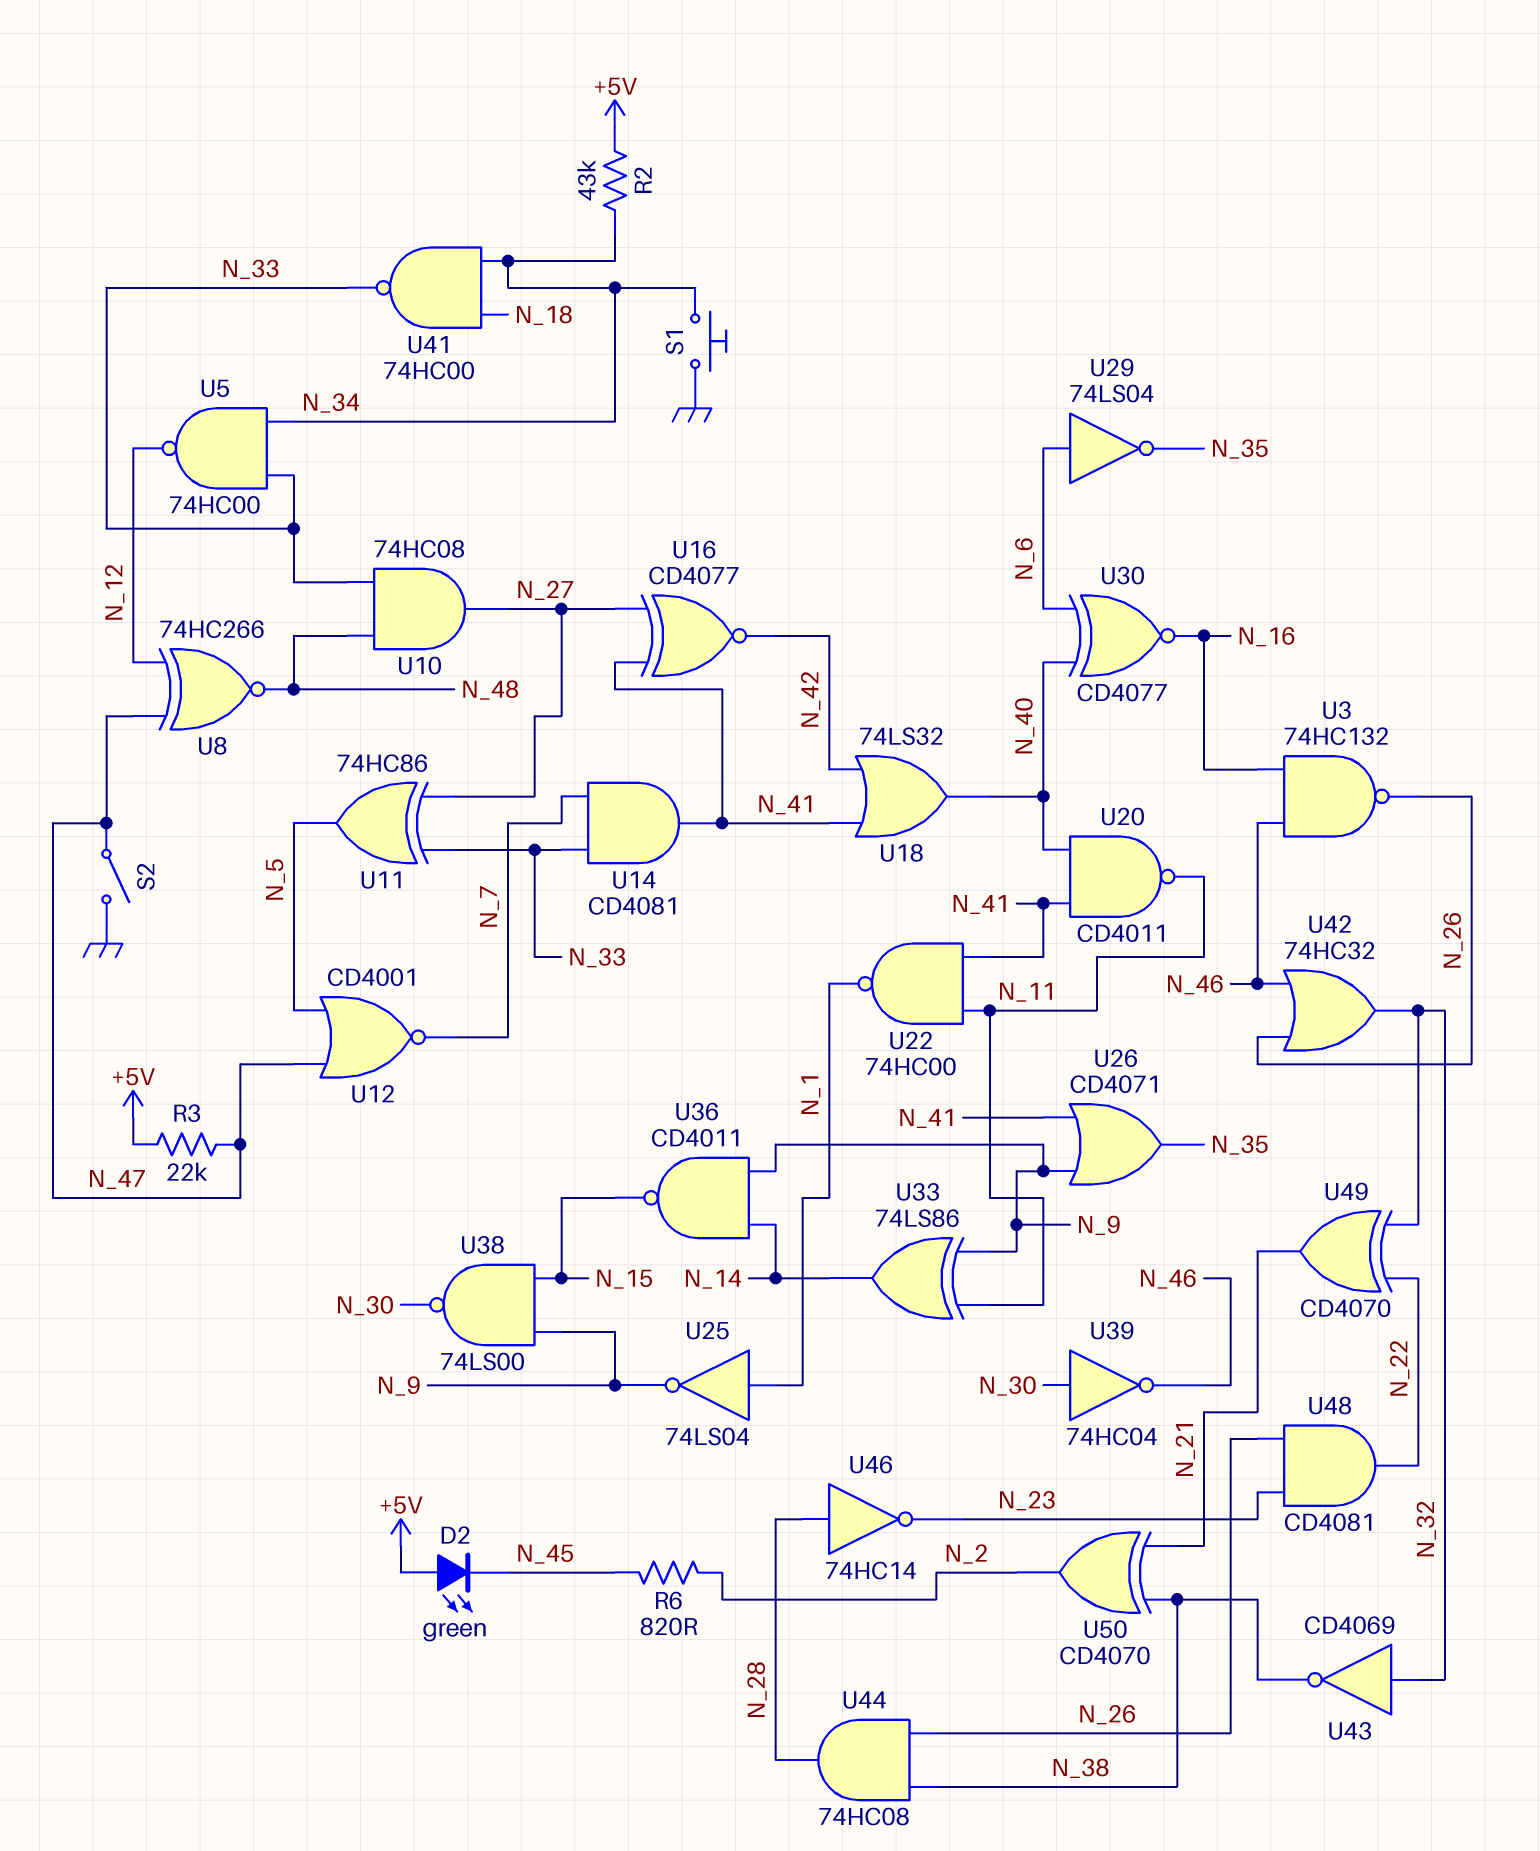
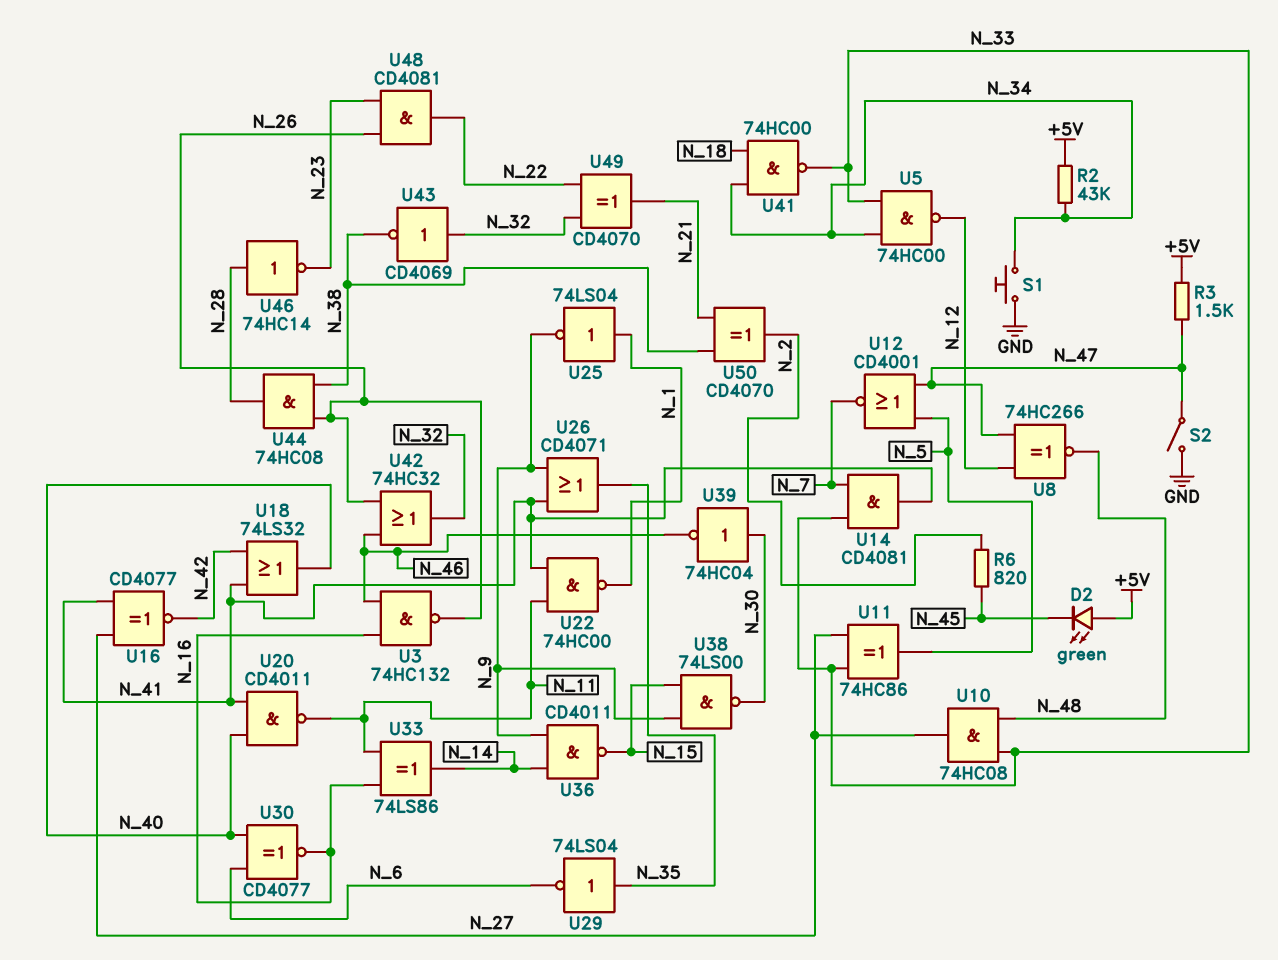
R3: 22k (+5V, N_47) -> 1.5k (+5V, N_47)
U29: NOT 74LS04 (in N_6, out N_35) -> NOT 74LS04 (in N_35, out N_6)
U33: XOR 74LS86 (in N_9, in N_11, out N_14) -> XOR 74LS86 (in N_11, in N_16, out N_14)

